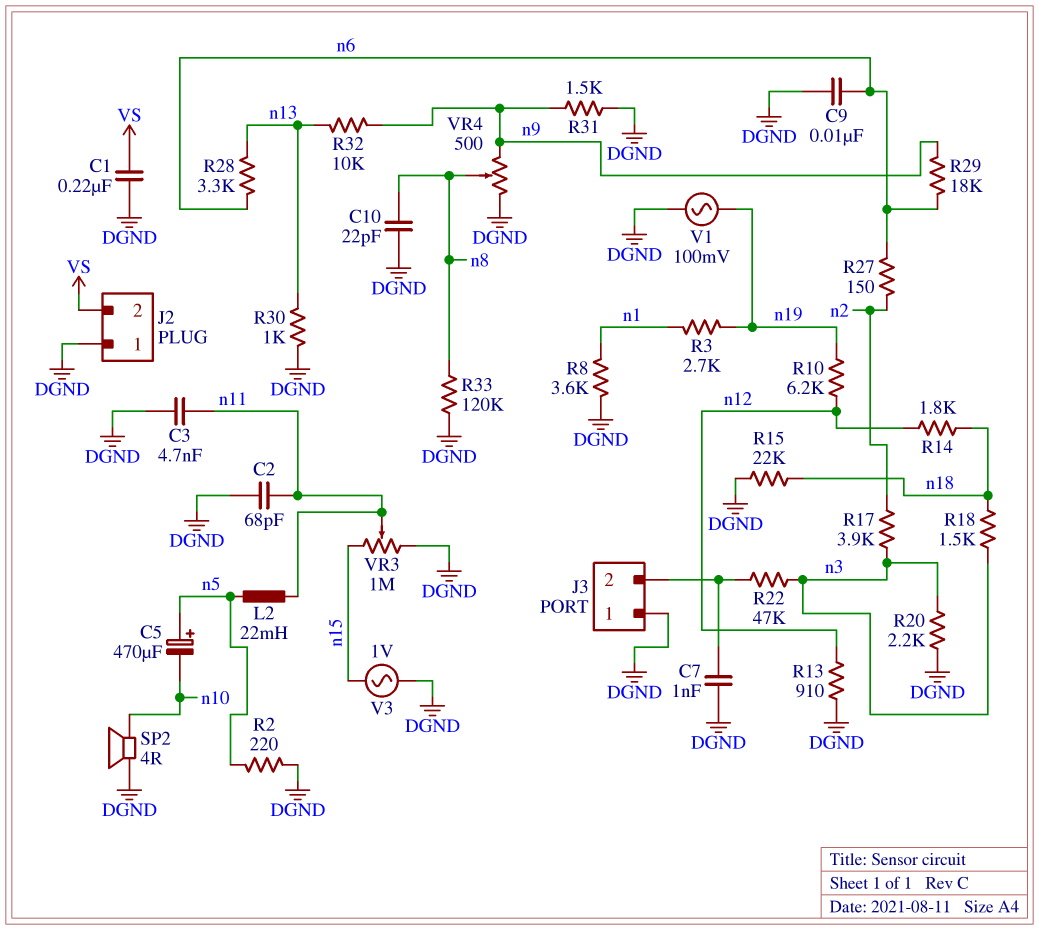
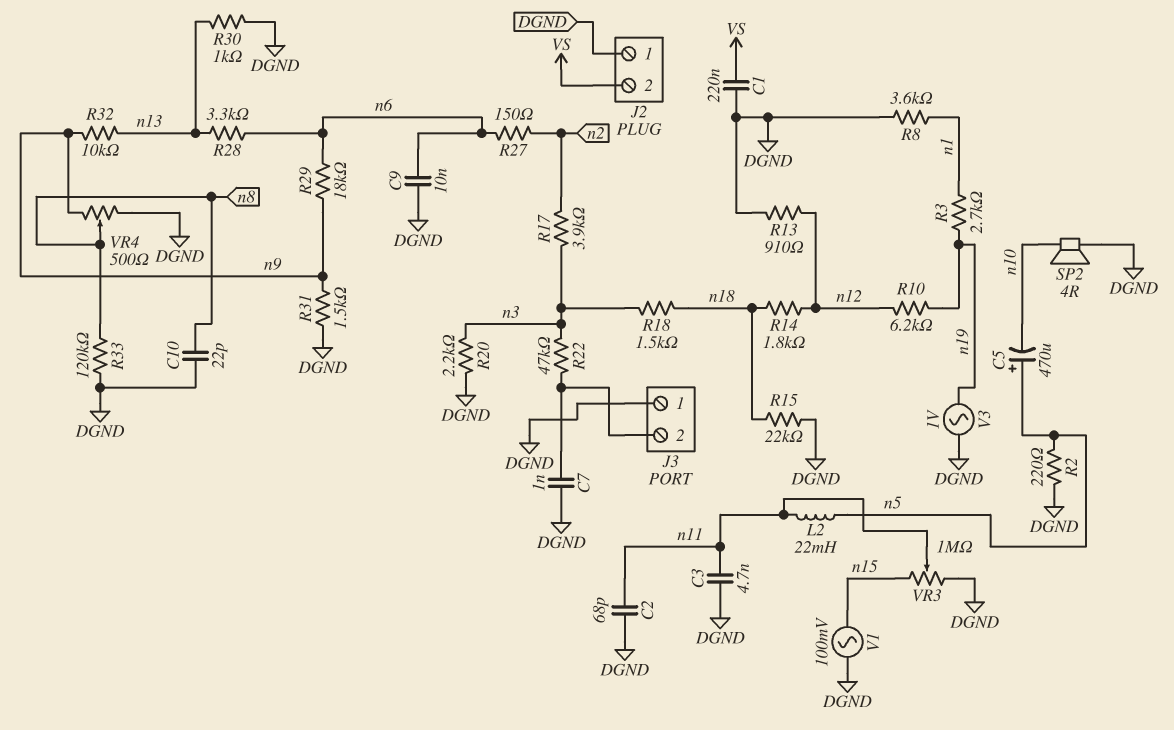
V1: AC 100mV (DGND, n19) -> AC 100mV (DGND, n15)
V3: AC 1V (DGND, n15) -> AC 1V (DGND, n19)

